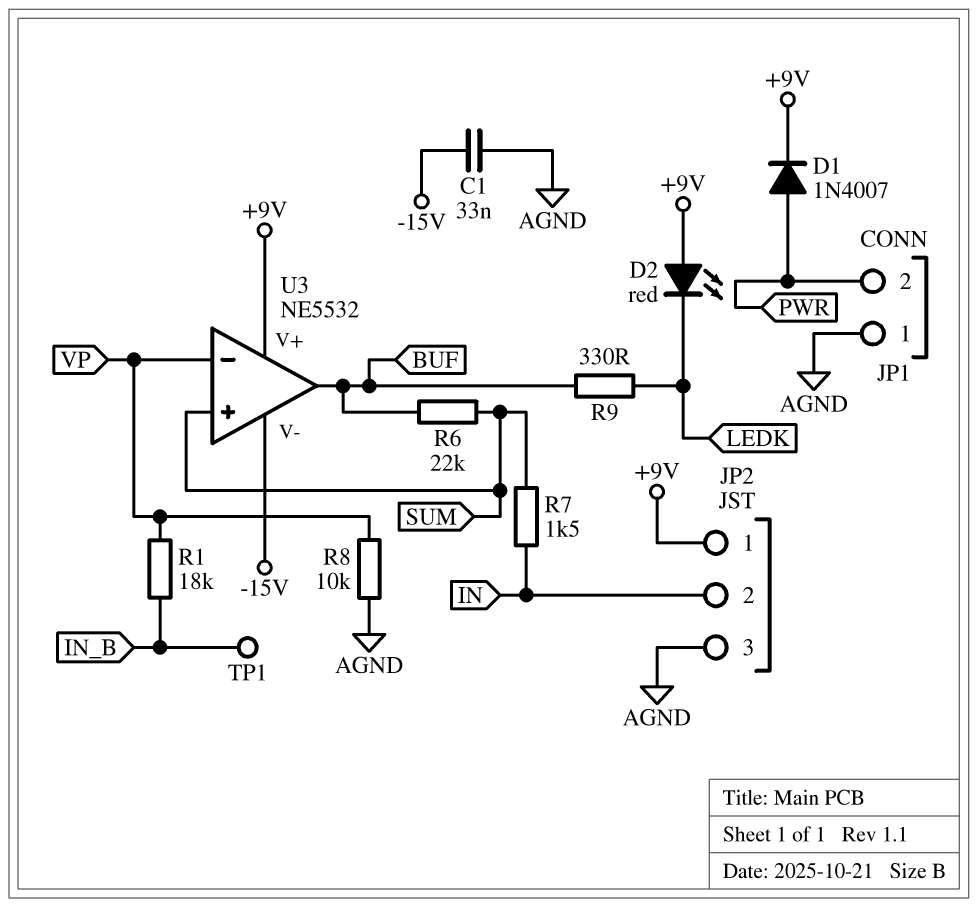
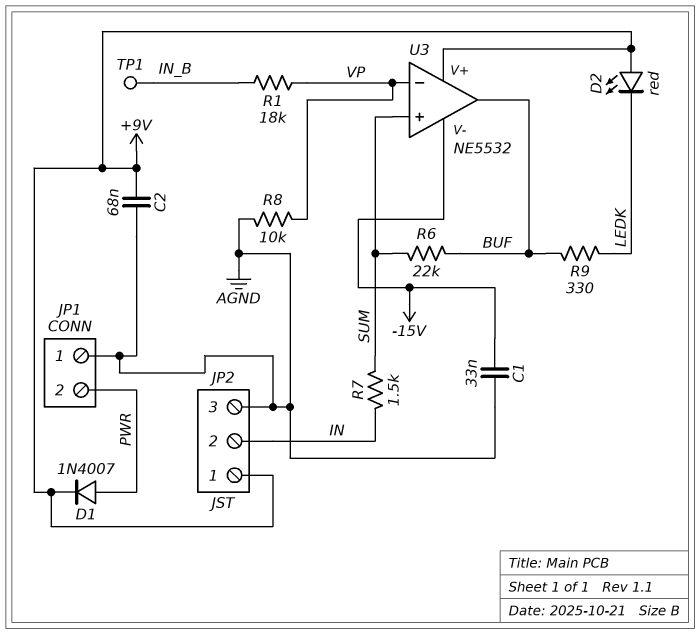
C2: none -> 68nF (+9V, AGND)

